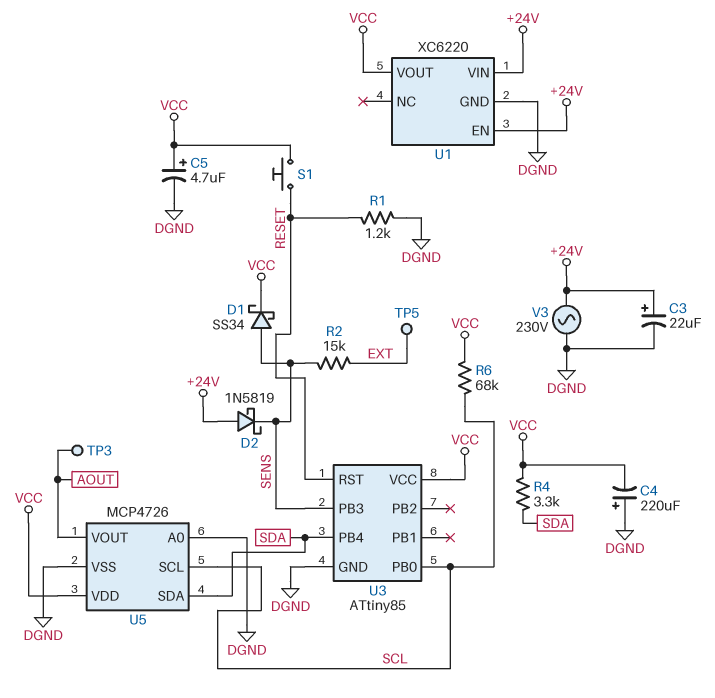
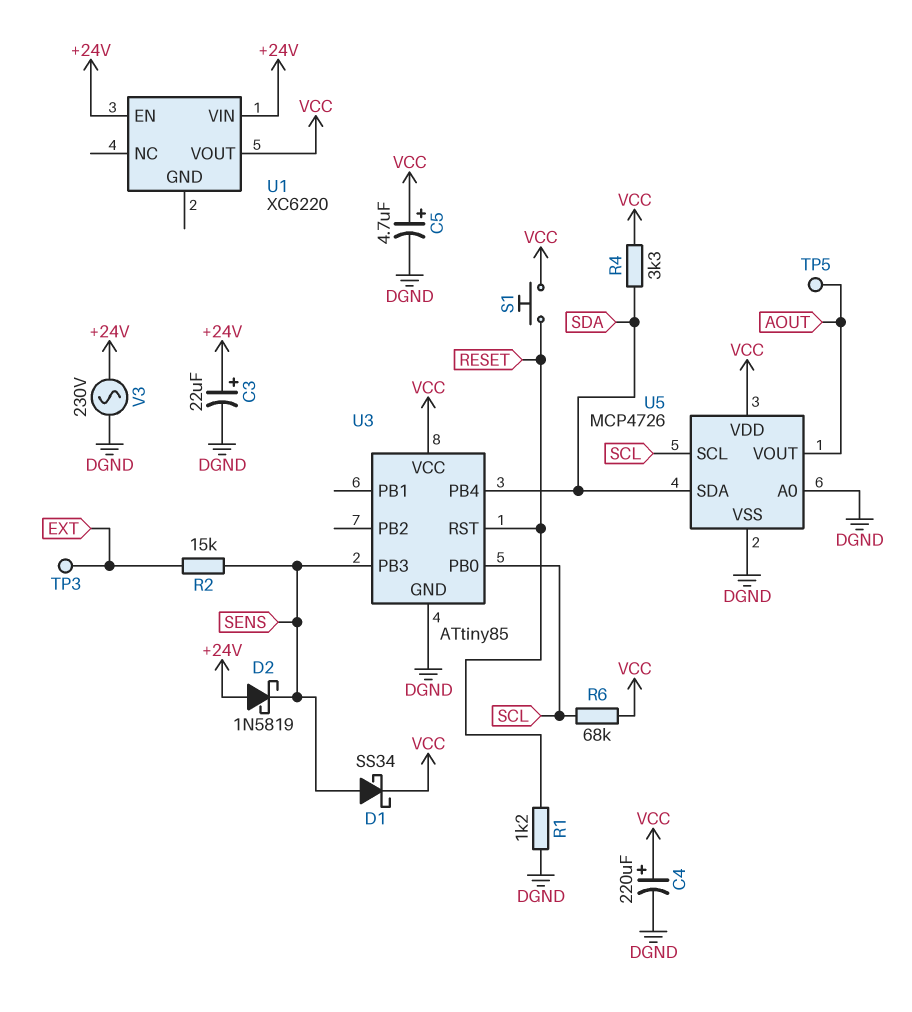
C4: 220uF (plus DGND, minus VCC) -> 220uF (plus VCC, minus DGND)
TP3: test point (AOUT) -> test point (EXT)
TP5: test point (EXT) -> test point (AOUT)
U1 pin GND: DGND -> none

